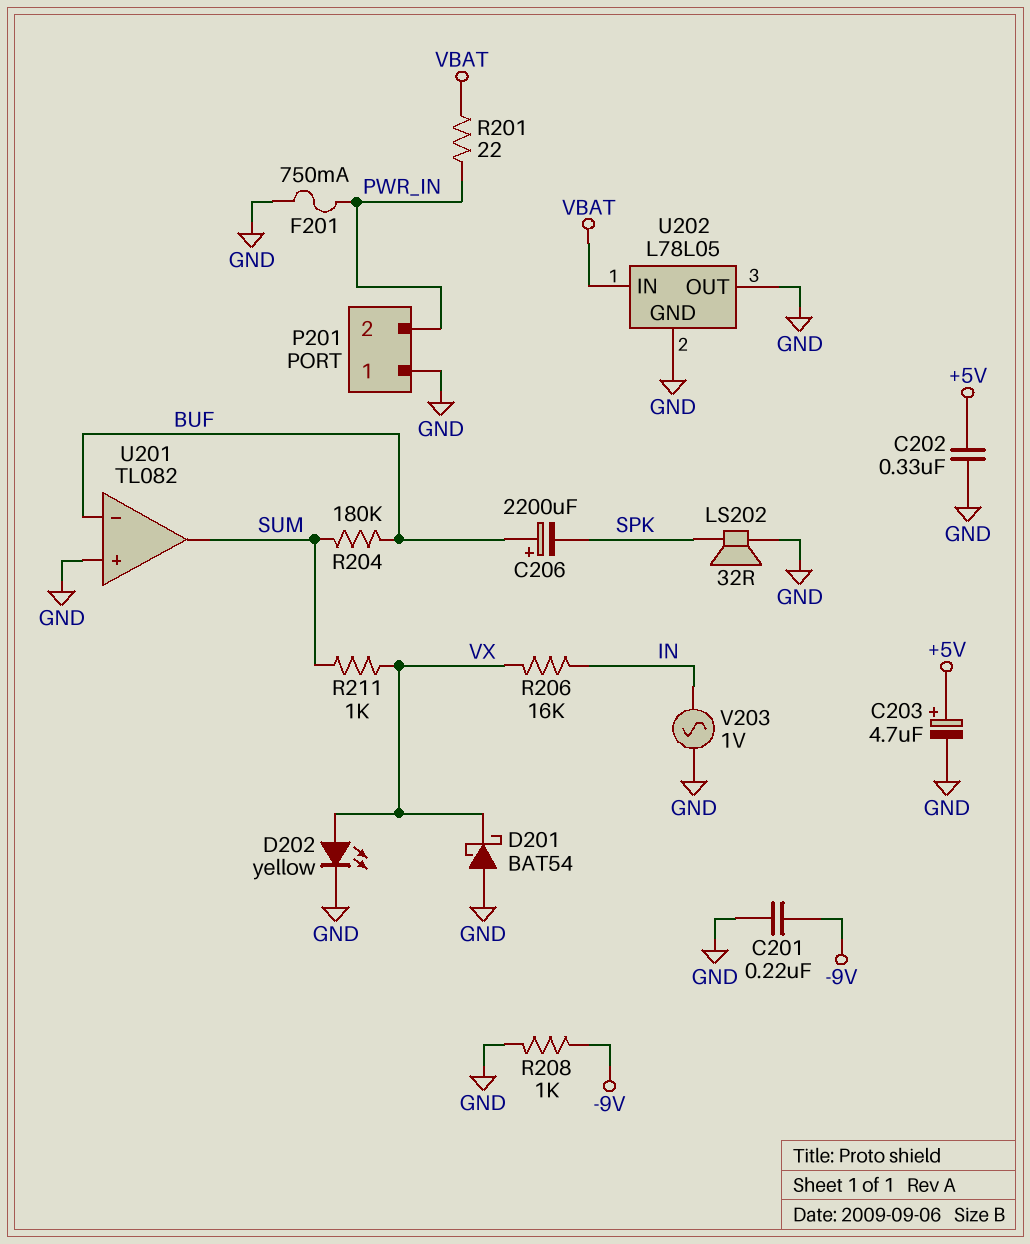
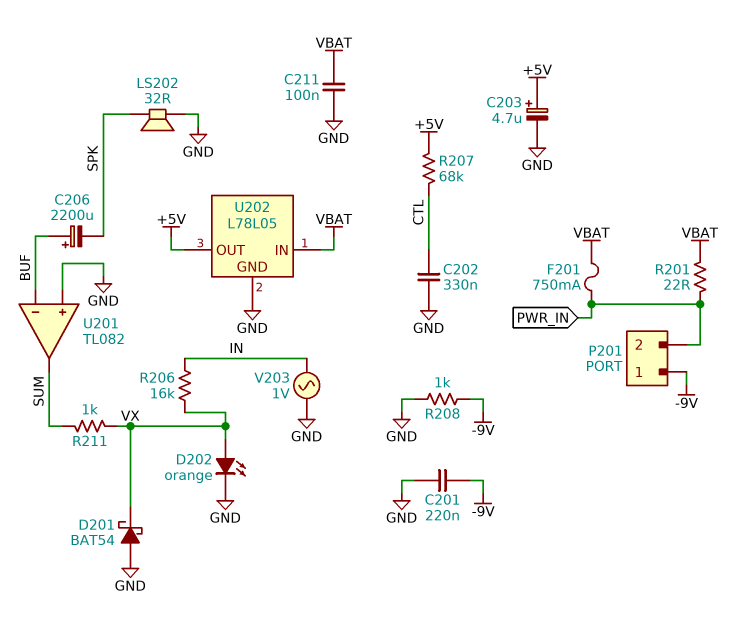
C202: 330nF (+5V, GND) -> 330nF (CTL, GND)
C211: none -> 100nF (GND, VBAT)
D202: LED yellow (A VX, K GND) -> LED orange (A VX, K GND)
F201: 750mA (GND, PWR_IN) -> 750mA (PWR_IN, VBAT)
P201 pin 1: GND -> -9V
R204: 180k (BUF, SUM) -> none
R207: none -> 68k (+5V, CTL)
U202 pin OUT: GND -> +5V

